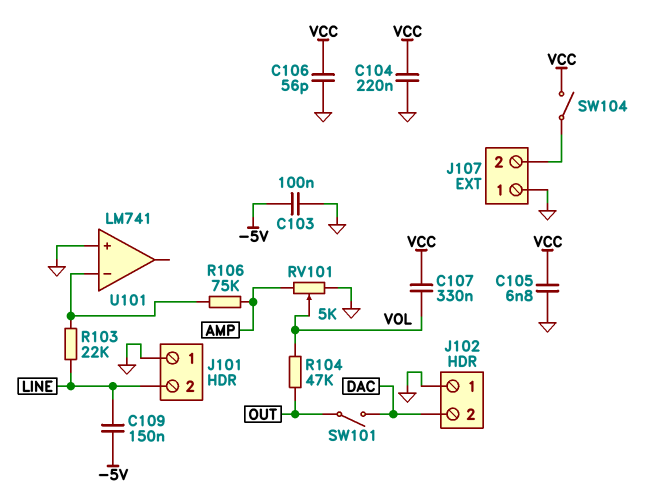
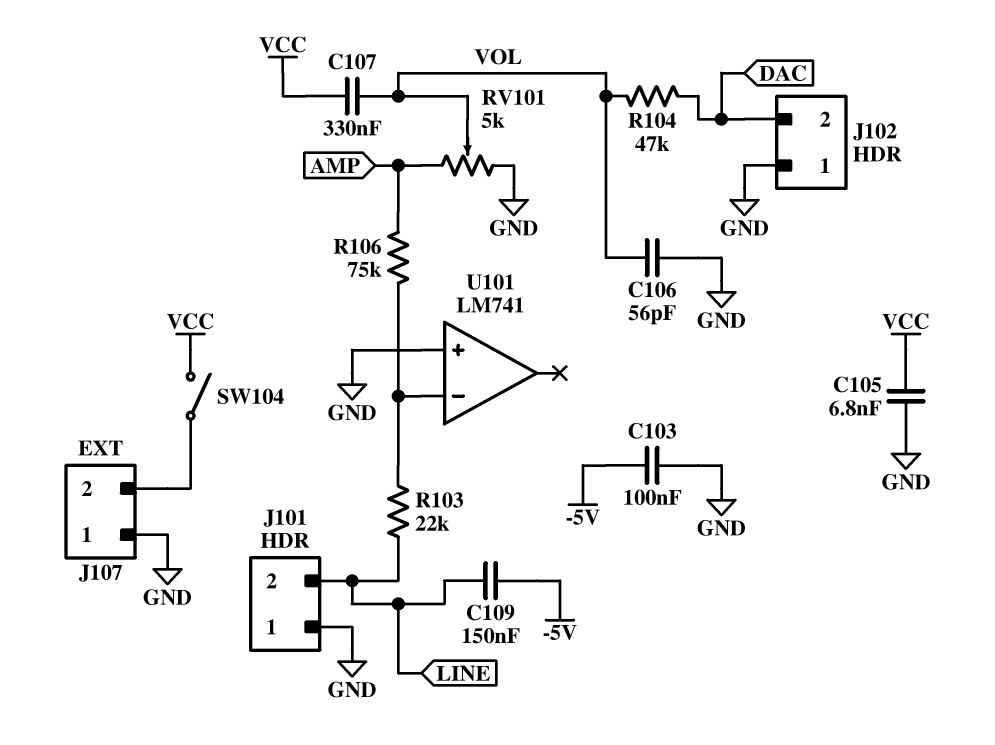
C104: 220nF (GND, VCC) -> none
C106: 56pF (GND, VCC) -> 56pF (GND, VOL)
R104: 47k (OUT, VOL) -> 47k (DAC, VOL)
SW101: switch (DAC, OUT) -> none

